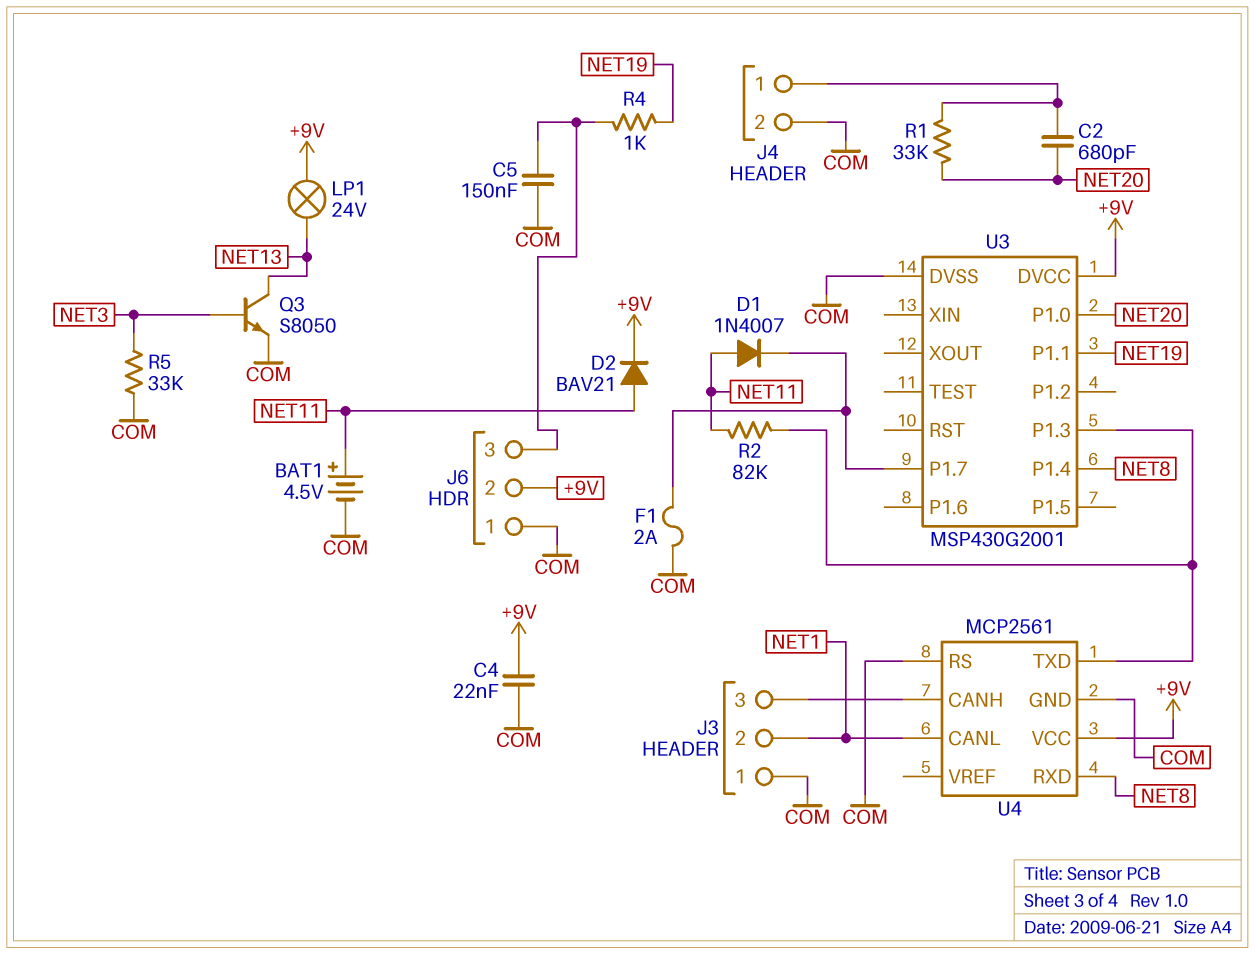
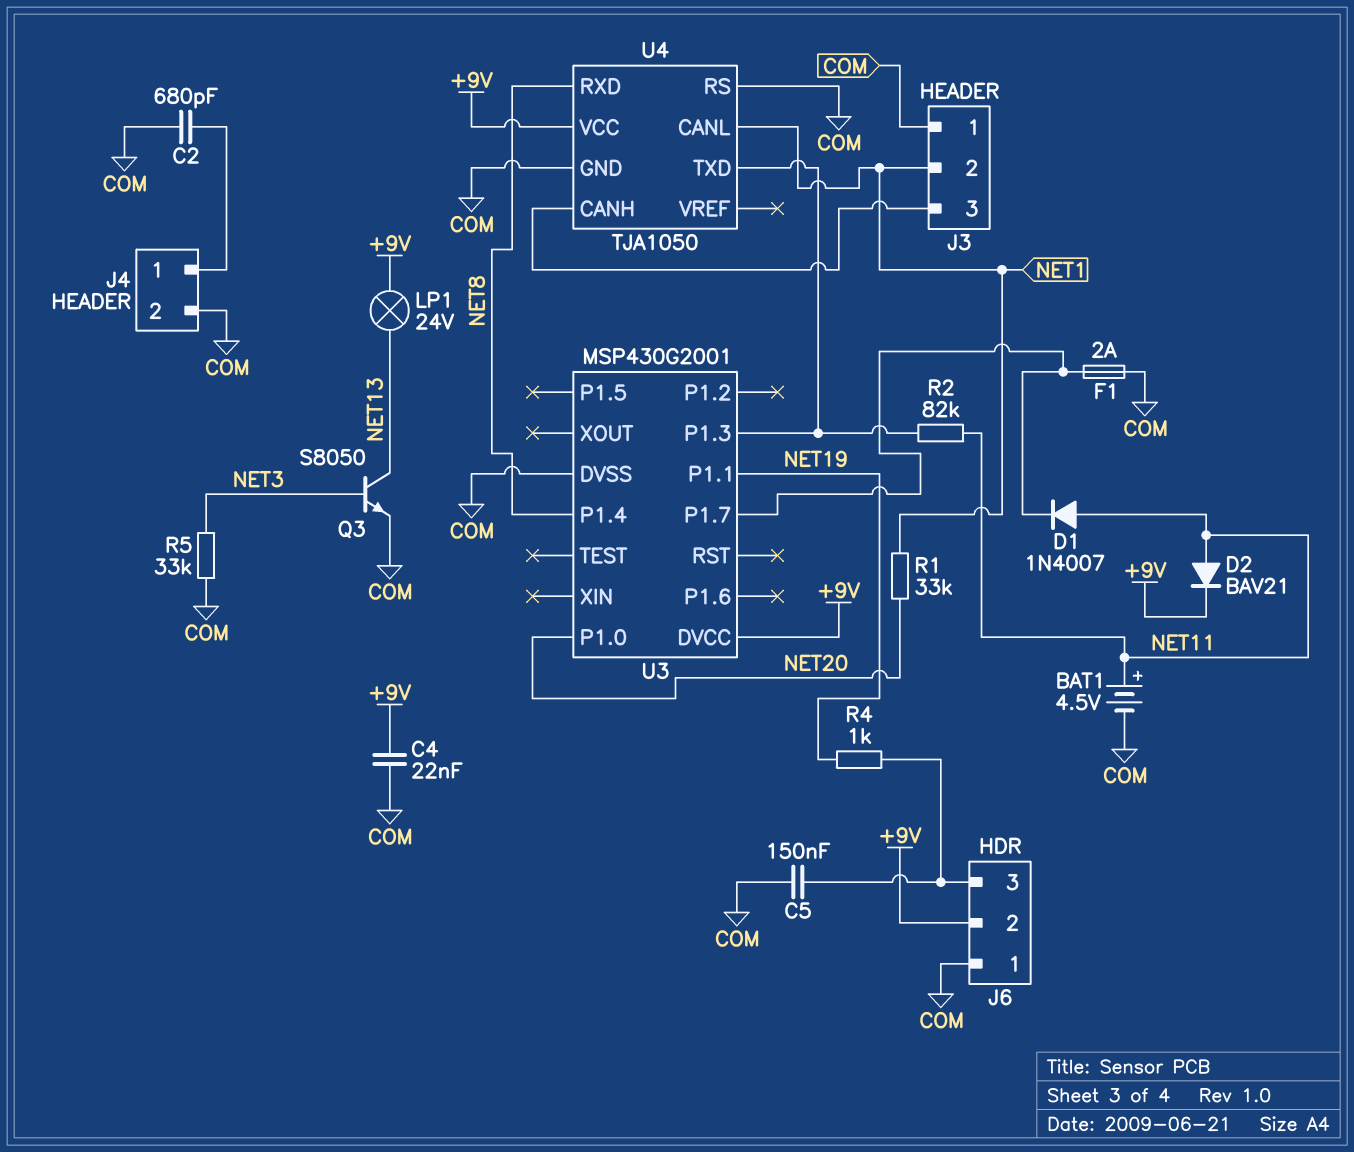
C2: 680pF (J4/1, NET20) -> 680pF (COM, J4/1)
R1: 33k (J4/1, NET20) -> 33k (NET1, NET20)
U4: MCP2561 -> TJA1050

